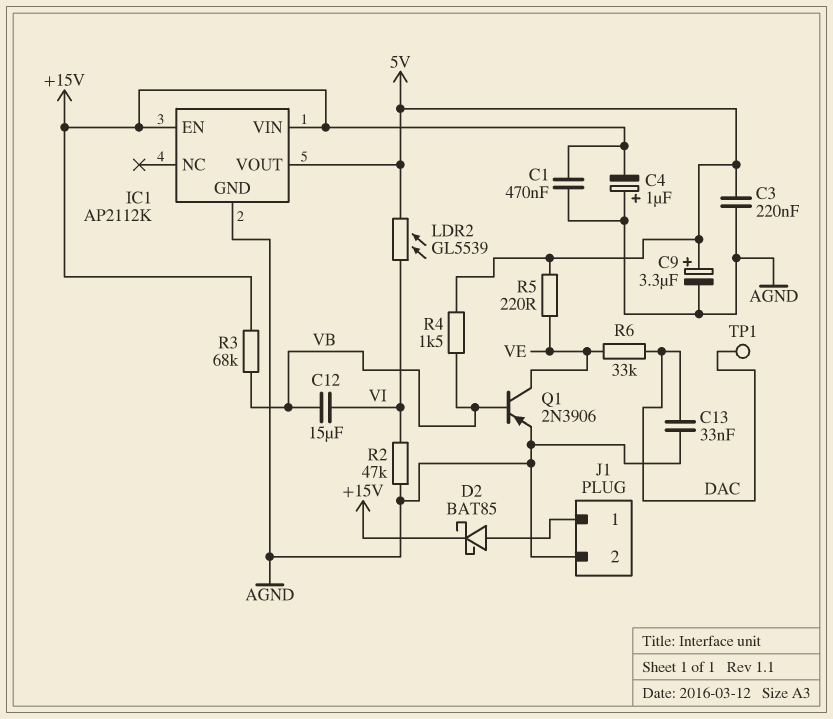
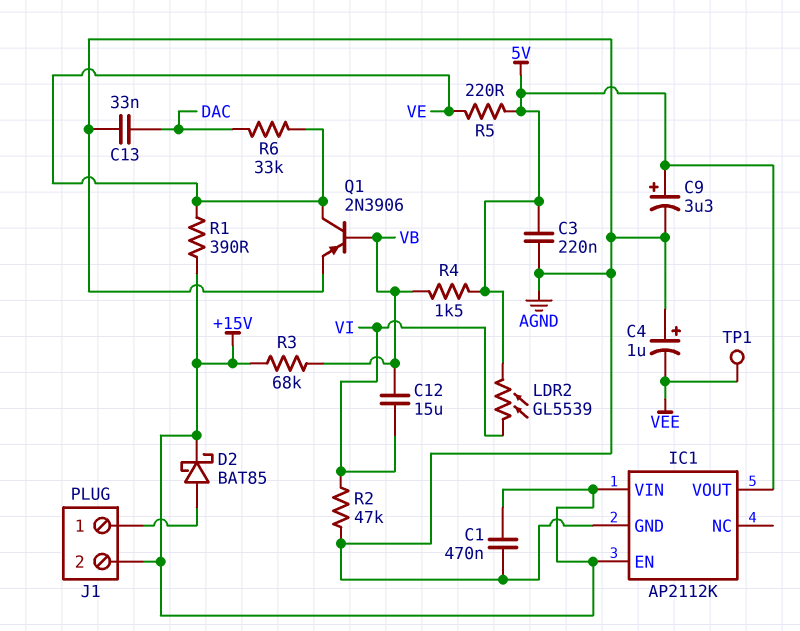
C4: 1uF (plus AGND, minus +15V) -> 1uF (plus AGND, minus VEE)
J1 pin 2: AGND -> +15V
R1: none -> 390 (+15V, VE)
TP1: test point (DAC) -> test point (VEE)

